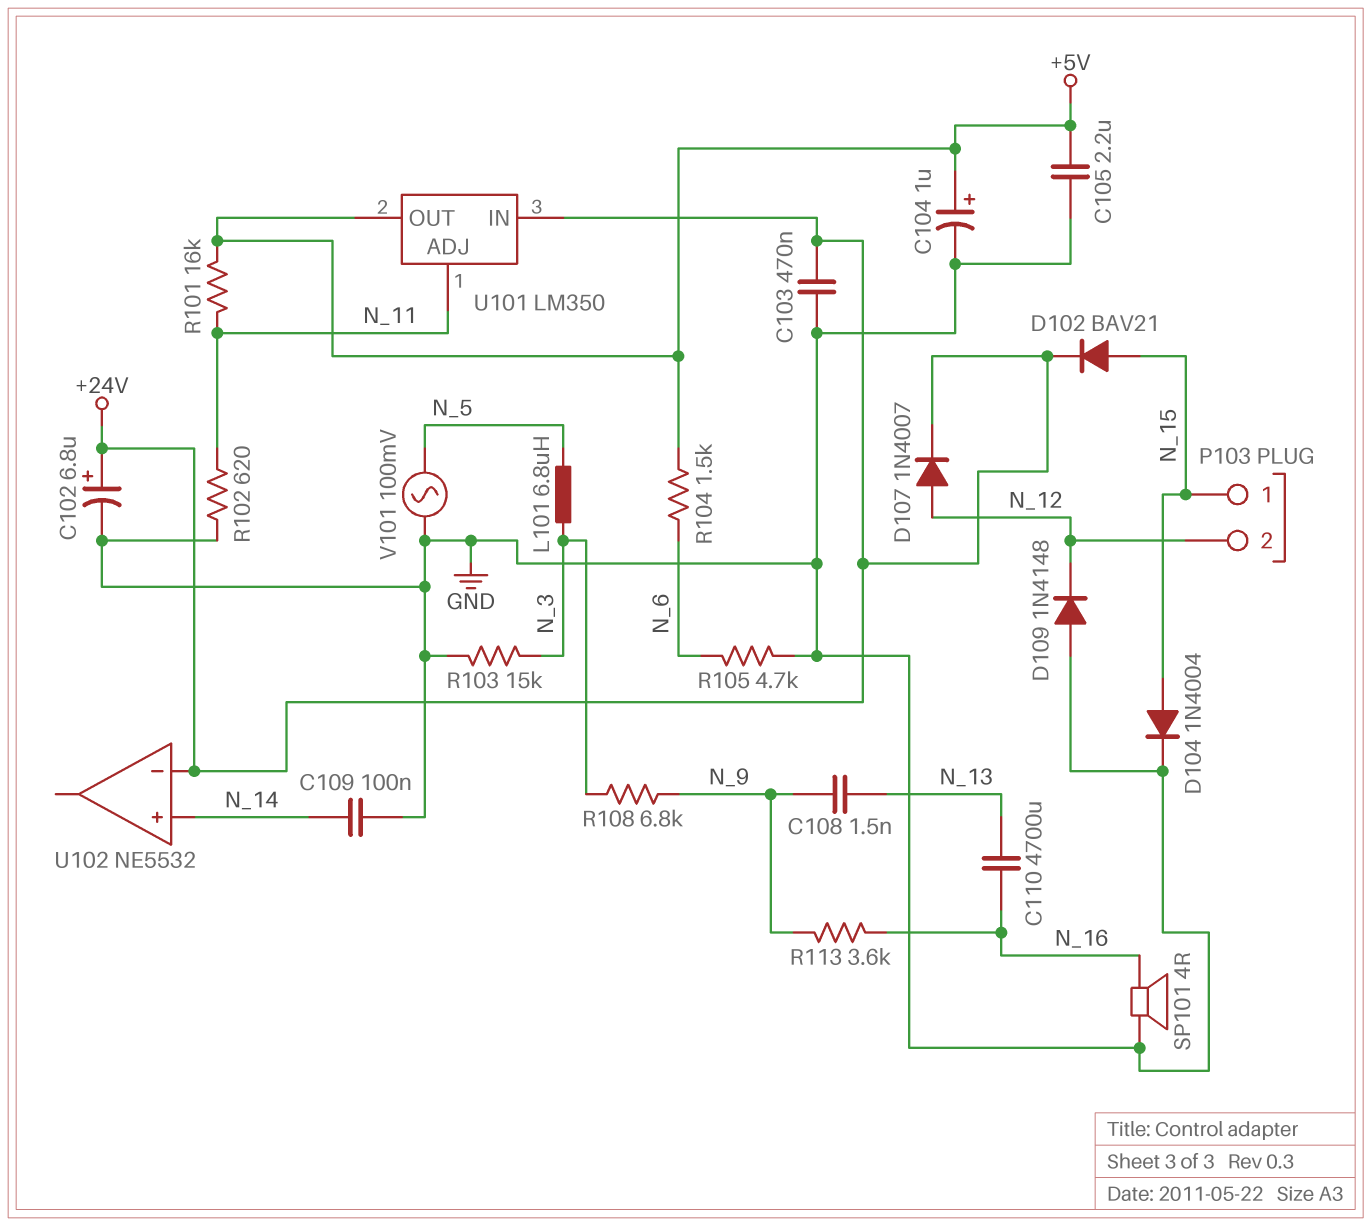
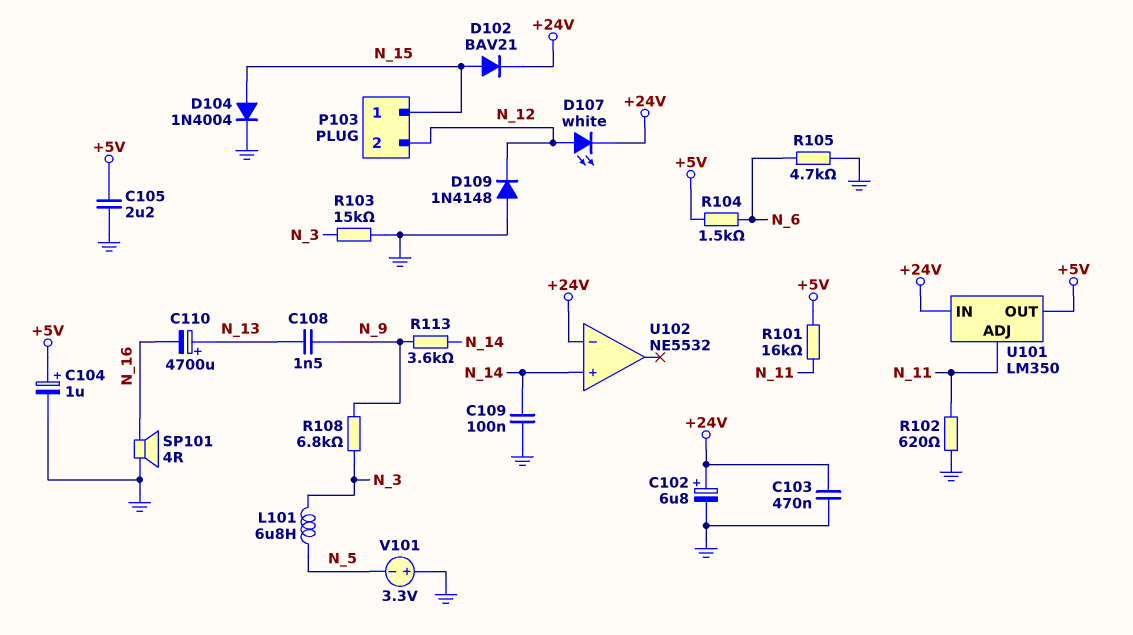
C110: 4700uF (N_13, N_16) -> 4700uF (plus N_13, minus N_16)
D107: diode 1N4007 (A N_12, K +24V) -> LED white (A N_12, K +24V)
R113: 3.6k (N_9, N_16) -> 3.6k (N_9, N_14)
V101: AC 100mV (GND, N_5) -> 3.3V (plus GND, minus N_5)

